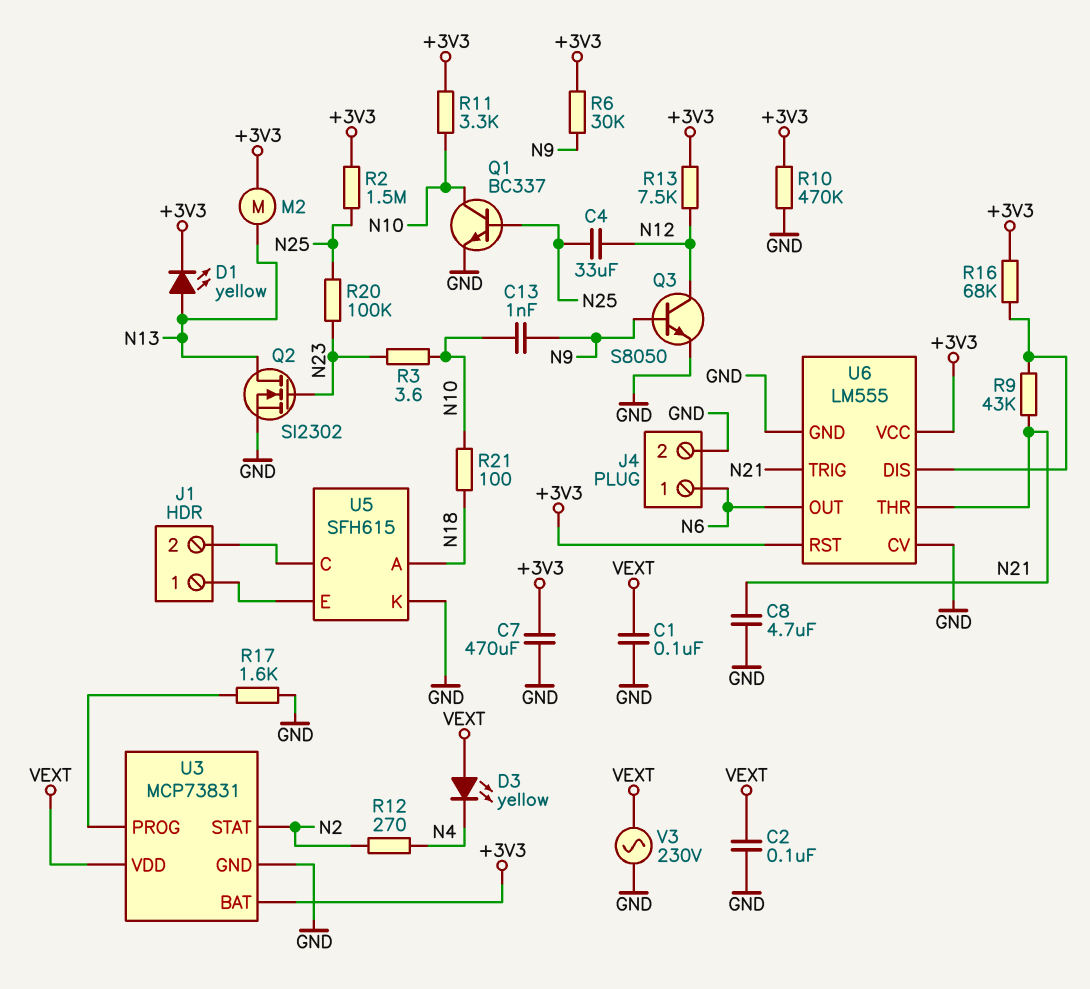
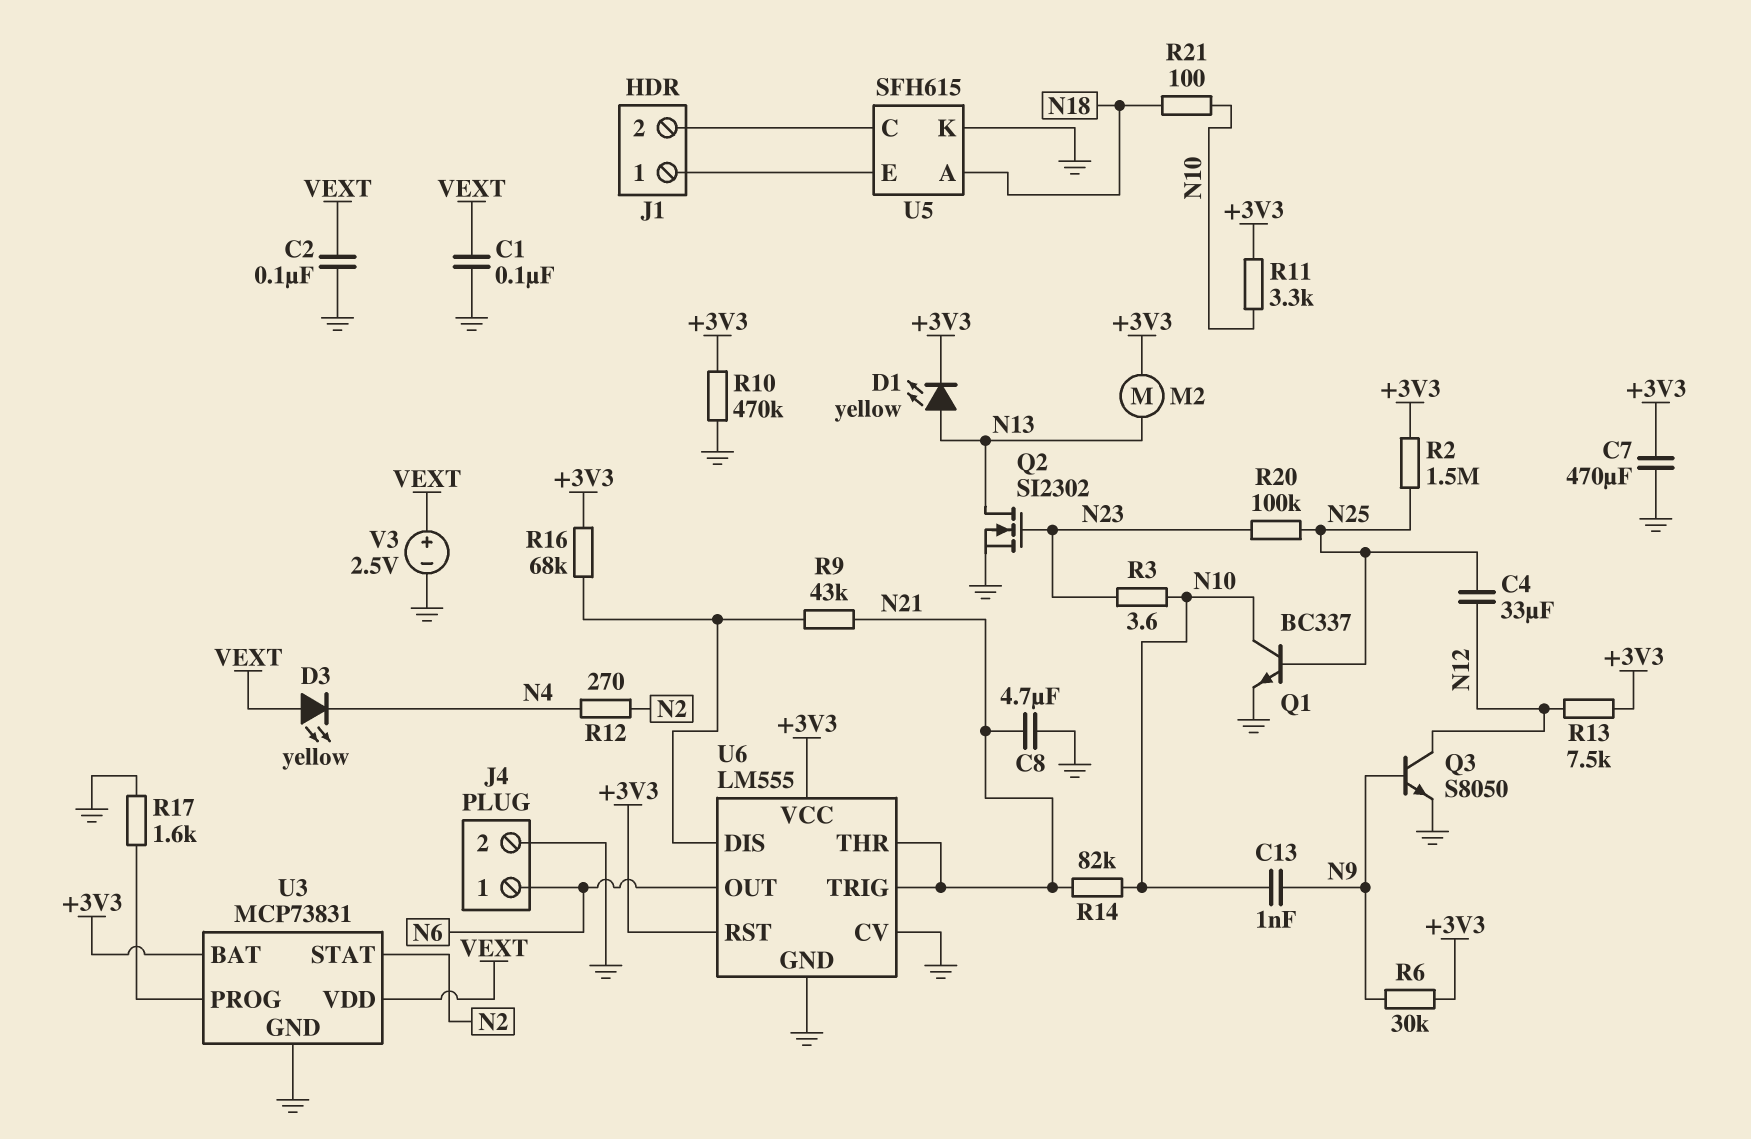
R14: none -> 82k (N10, N21)
V3: AC 230V (GND, VEXT) -> 2.5V (plus VEXT, minus GND)

